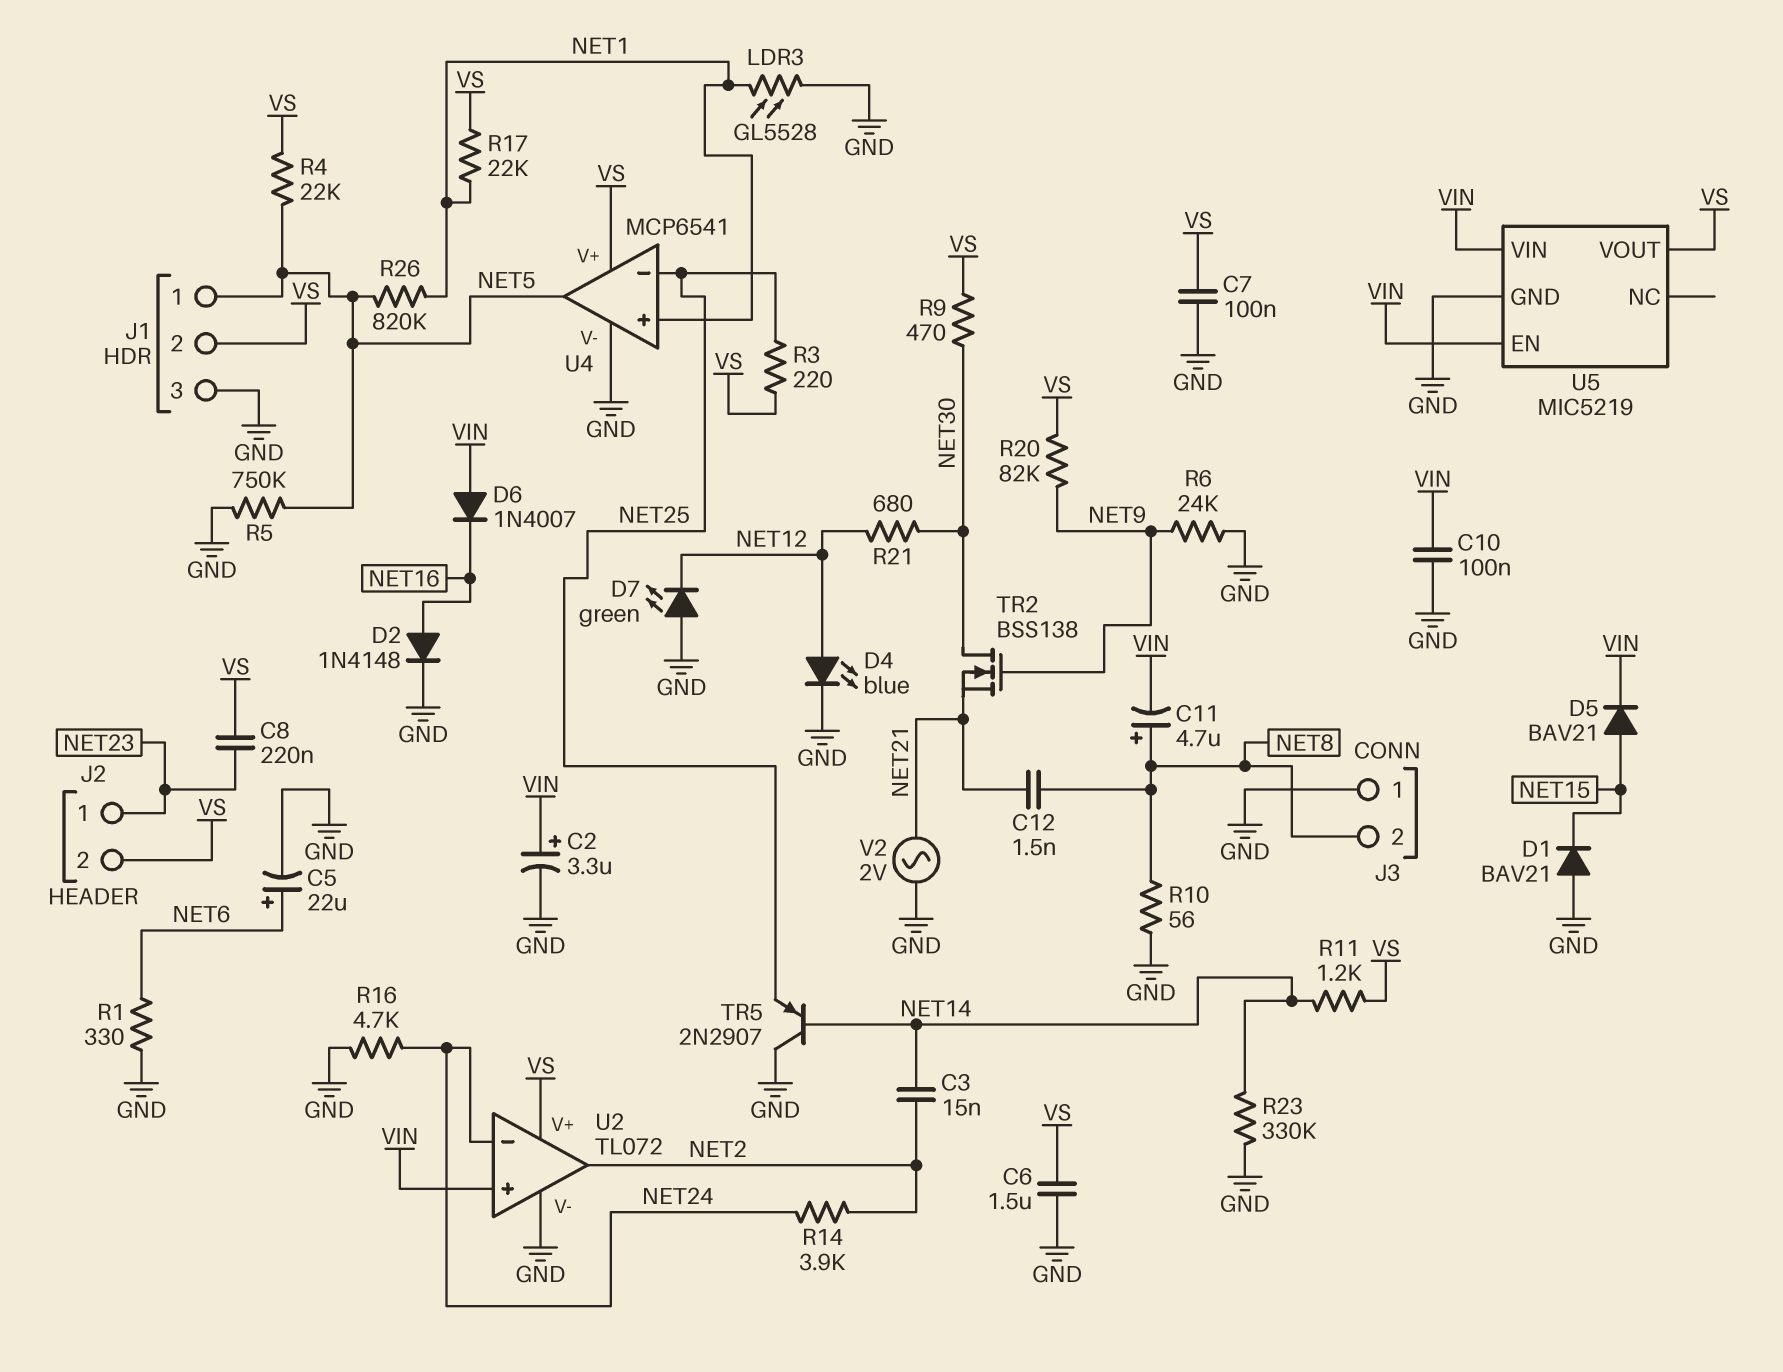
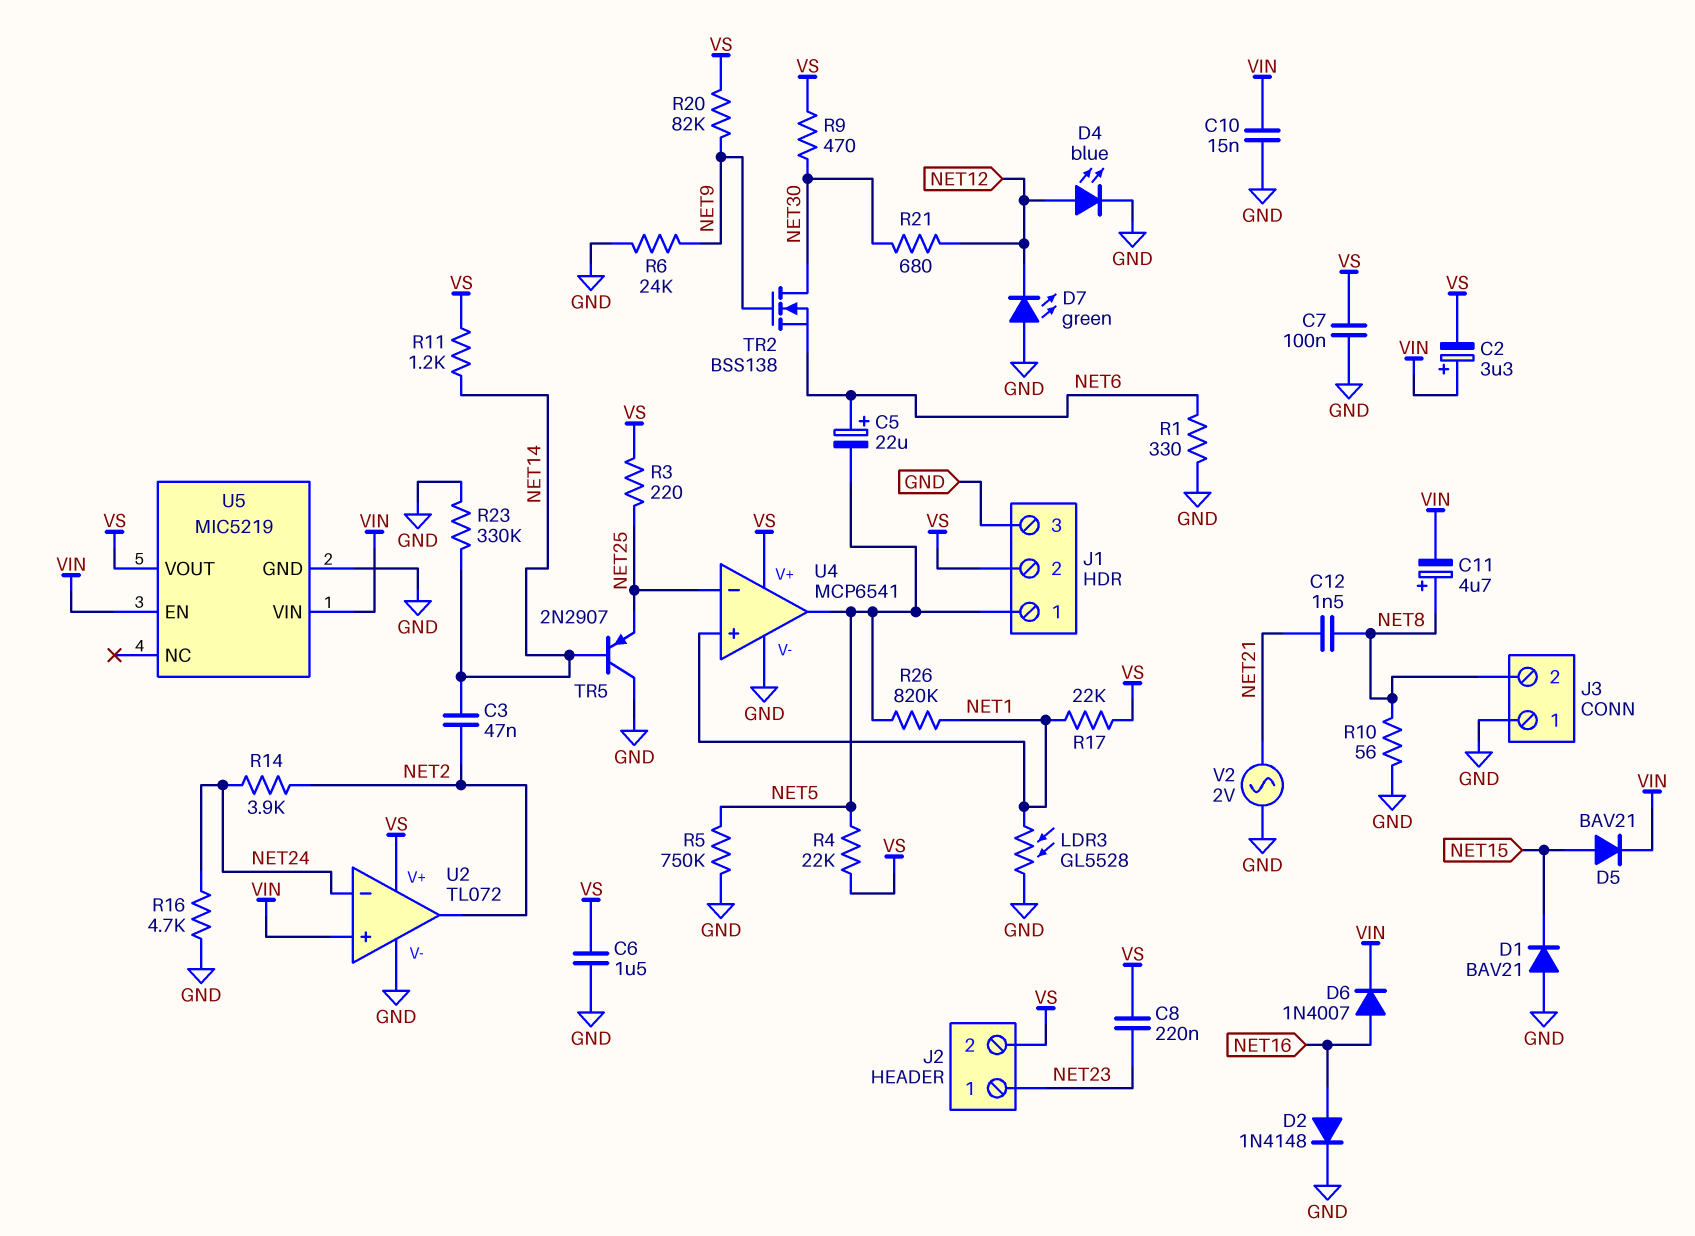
C2: 3.3uF (plus VIN, minus GND) -> 3.3uF (plus VIN, minus VS)
C3: 15nF (NET2, NET14) -> 47nF (NET2, NET14)
C5: 22uF (plus NET6, minus GND) -> 22uF (plus NET6, minus NET5)
C10: 100nF (GND, VIN) -> 15nF (GND, VIN)
D6: diode 1N4007 (A VIN, K NET16) -> diode 1N4007 (A NET16, K VIN)
TR2: NMOS BSS138 (G NET9, D NET30, S NET21) -> NMOS BSS138 (G NET9, D NET30, S NET6)

